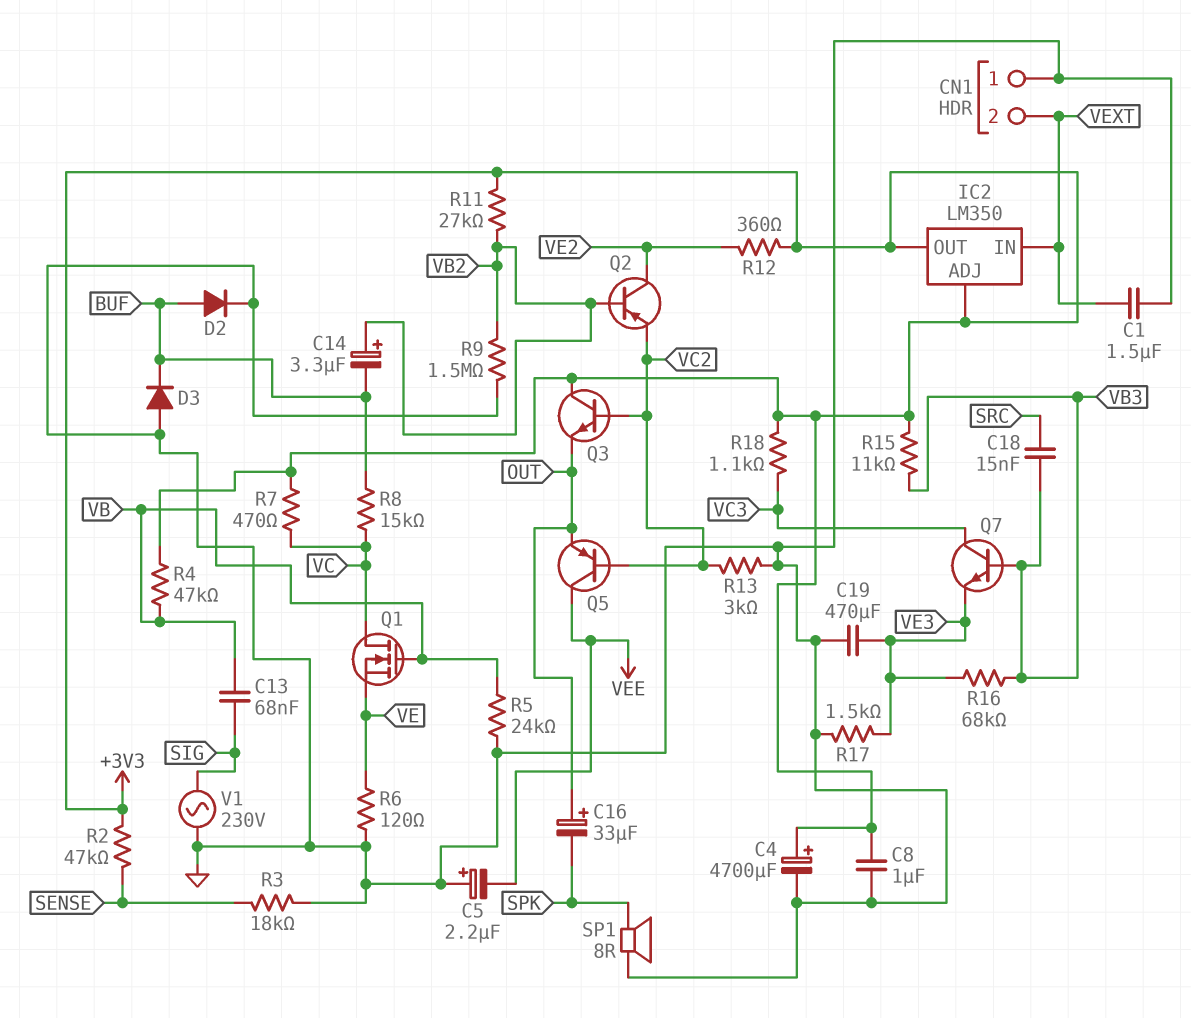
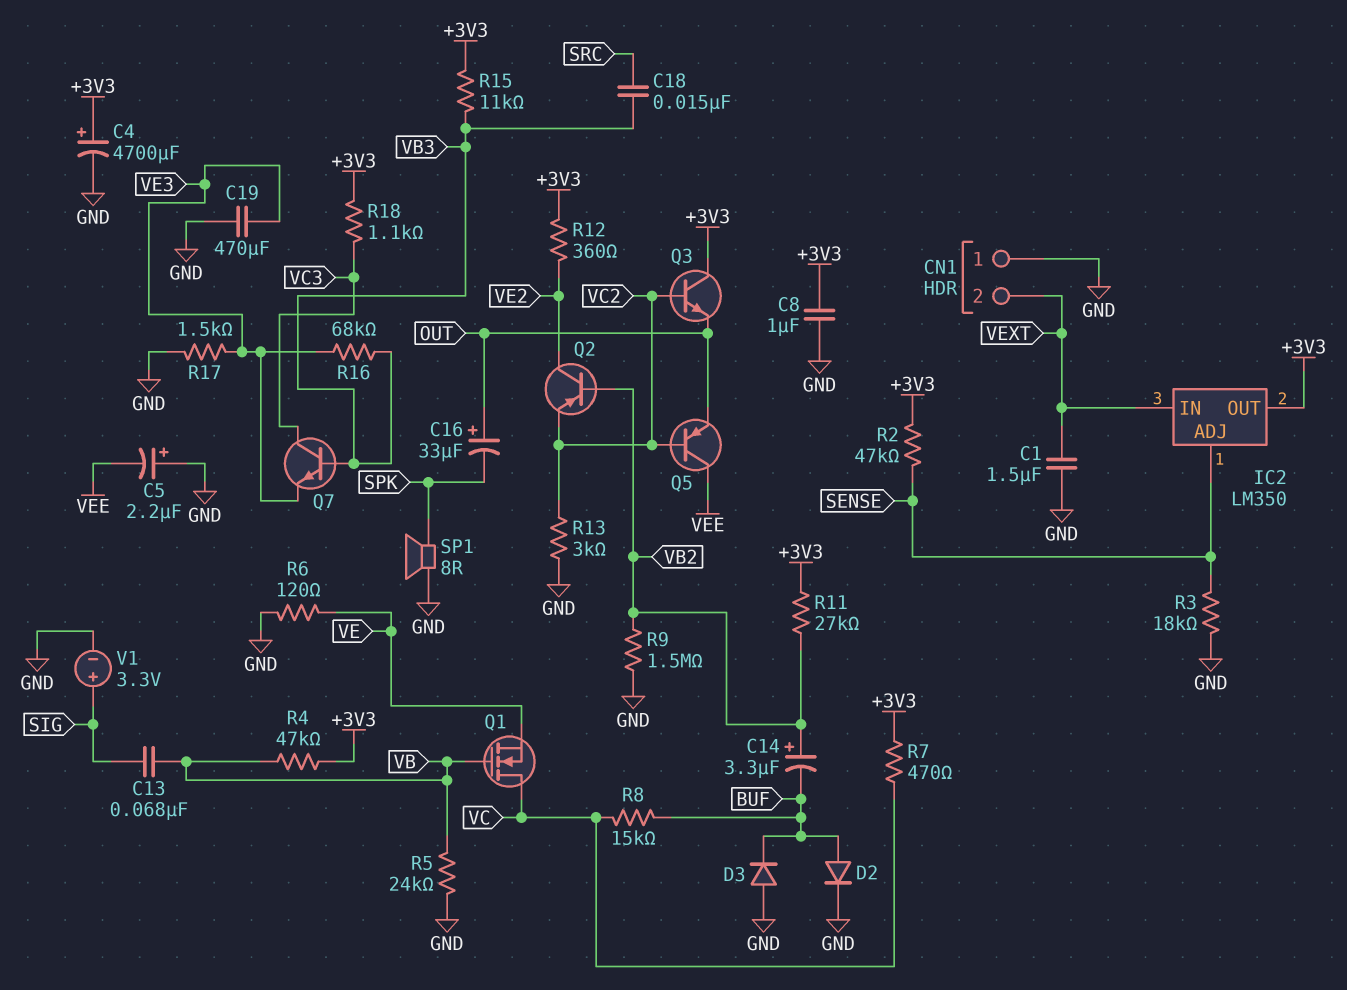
IC2 pin ADJ: +3V3 -> SENSE
V1: AC 230V (GND, SIG) -> 3.3V (plus SIG, minus GND)

